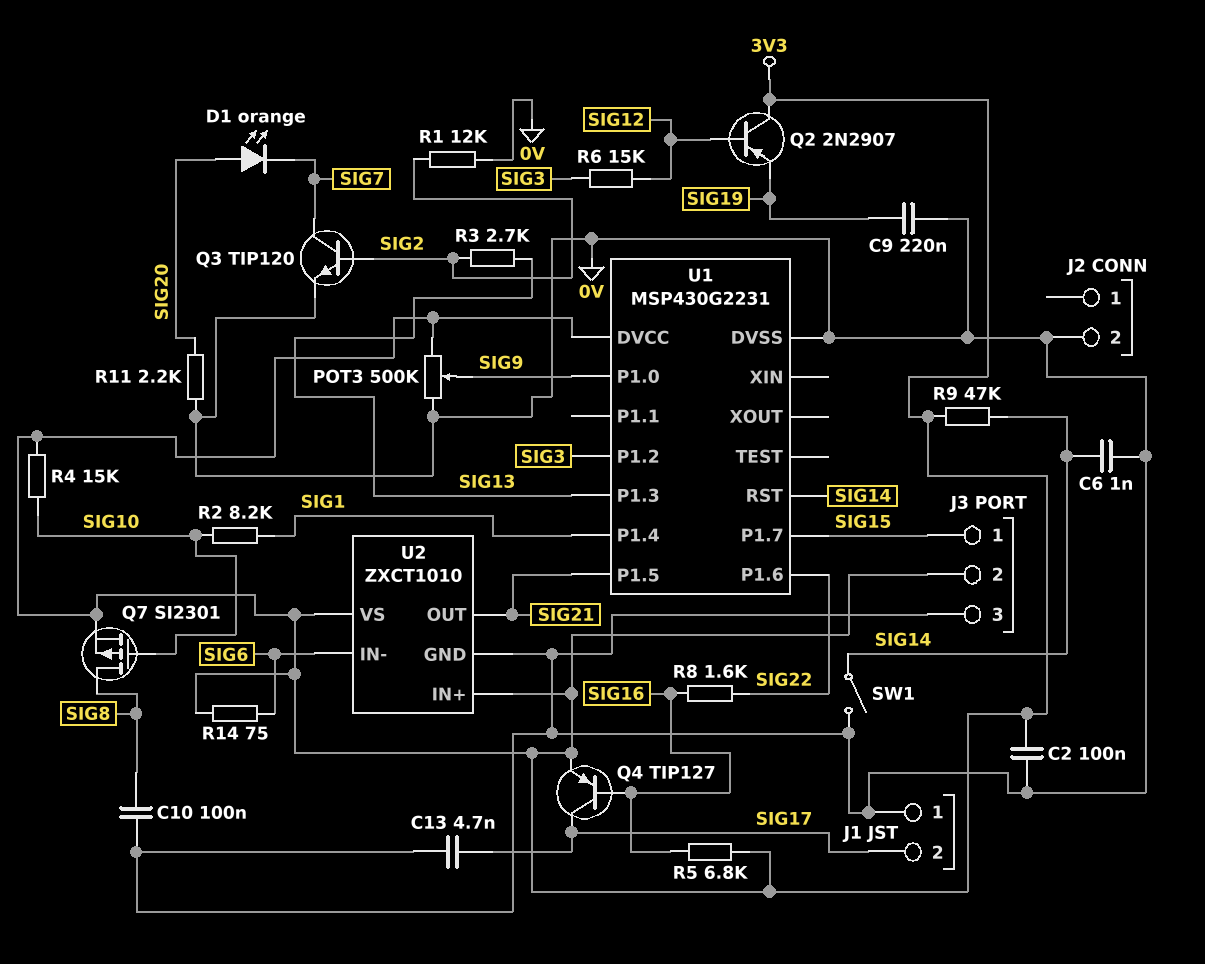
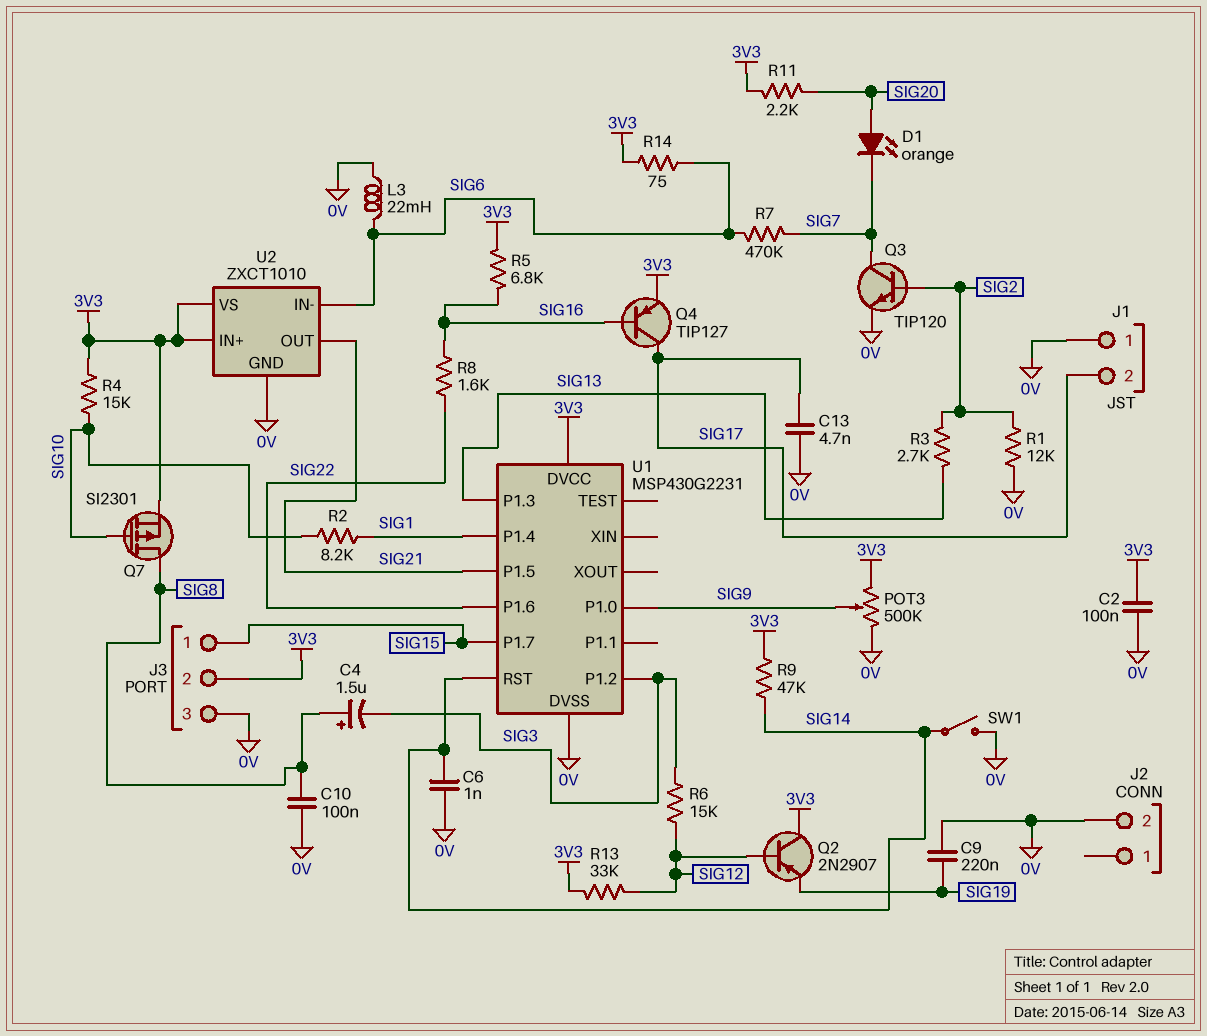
C4: none -> 1.5uF (plus SIG8, minus SIG3)
L3: none -> 22mH (0V, SIG6)
R7: none -> 470k (SIG6, SIG7)
R11: 2.2k (0V, SIG20) -> 2.2k (3V3, SIG20)
R13: none -> 33k (3V3, SIG12)

